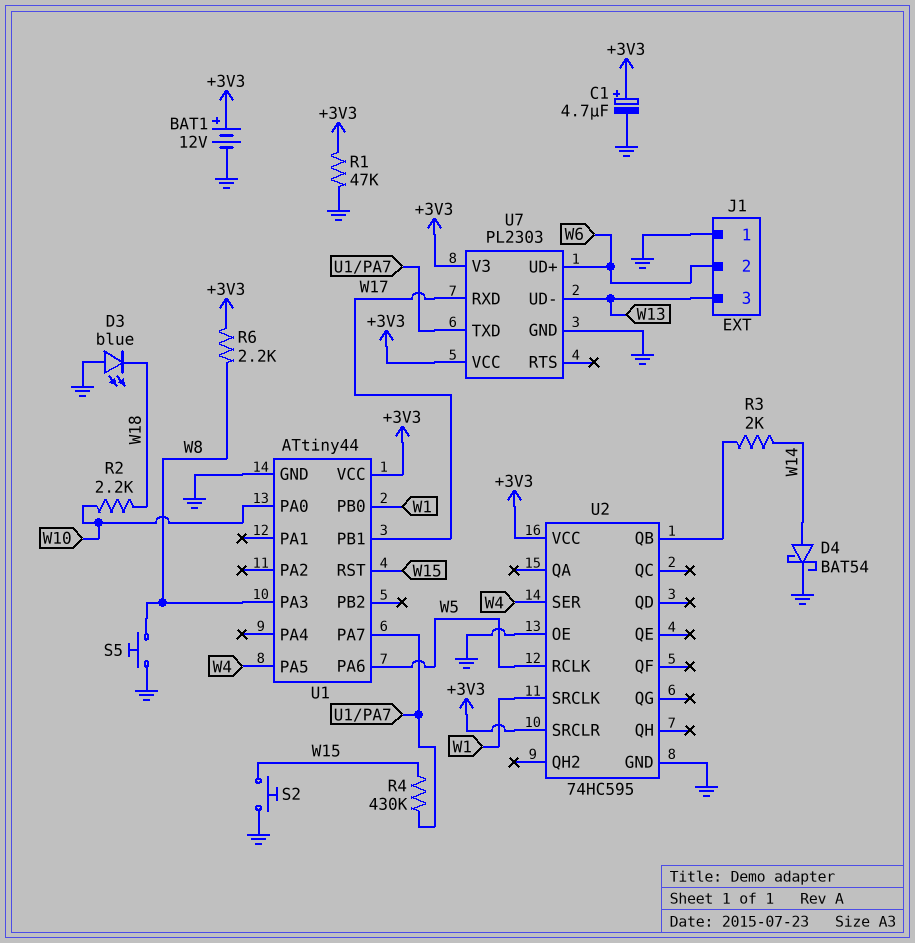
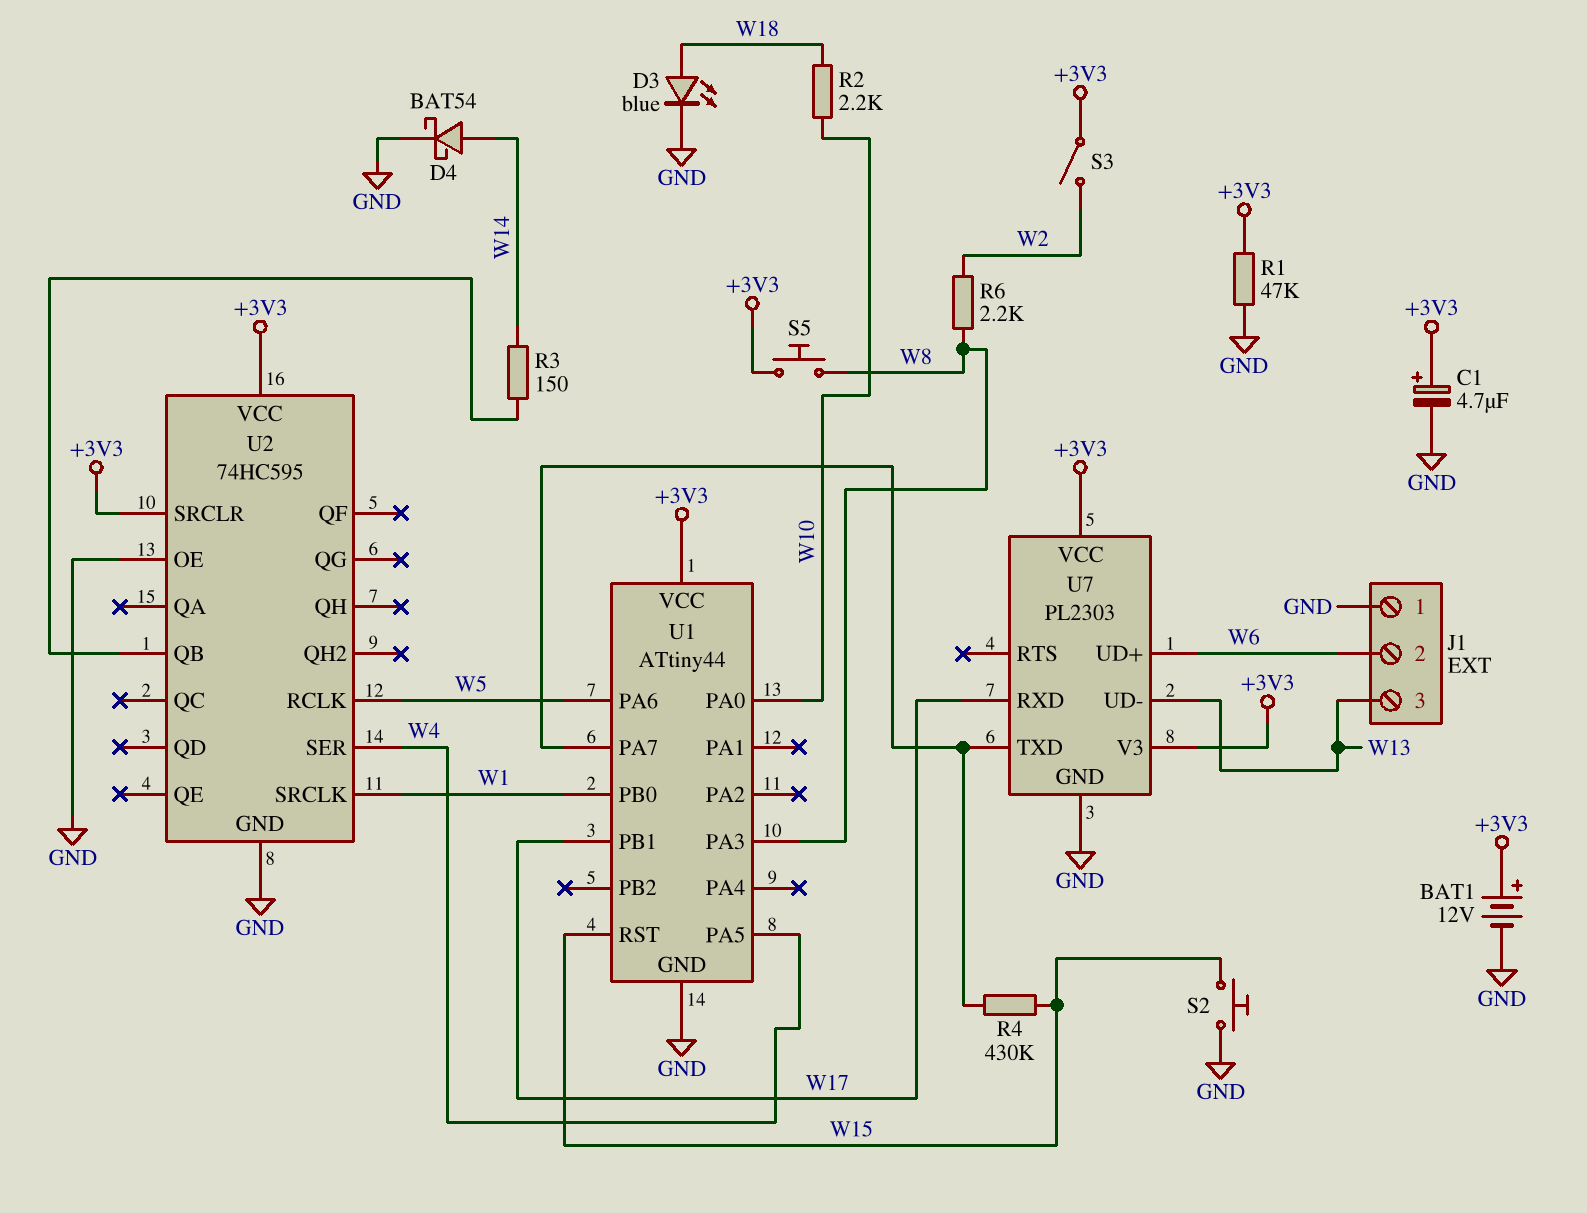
D3: LED blue (A GND, K W18) -> LED blue (A W18, K GND)
R3: 2k (U2/QB, W14) -> 150 (U2/QB, W14)
R6: 2.2k (+3V3, W8) -> 2.2k (W2, W8)
S3: none -> switch (+3V3, W2)
S5: button (GND, W8) -> button (+3V3, W8)

